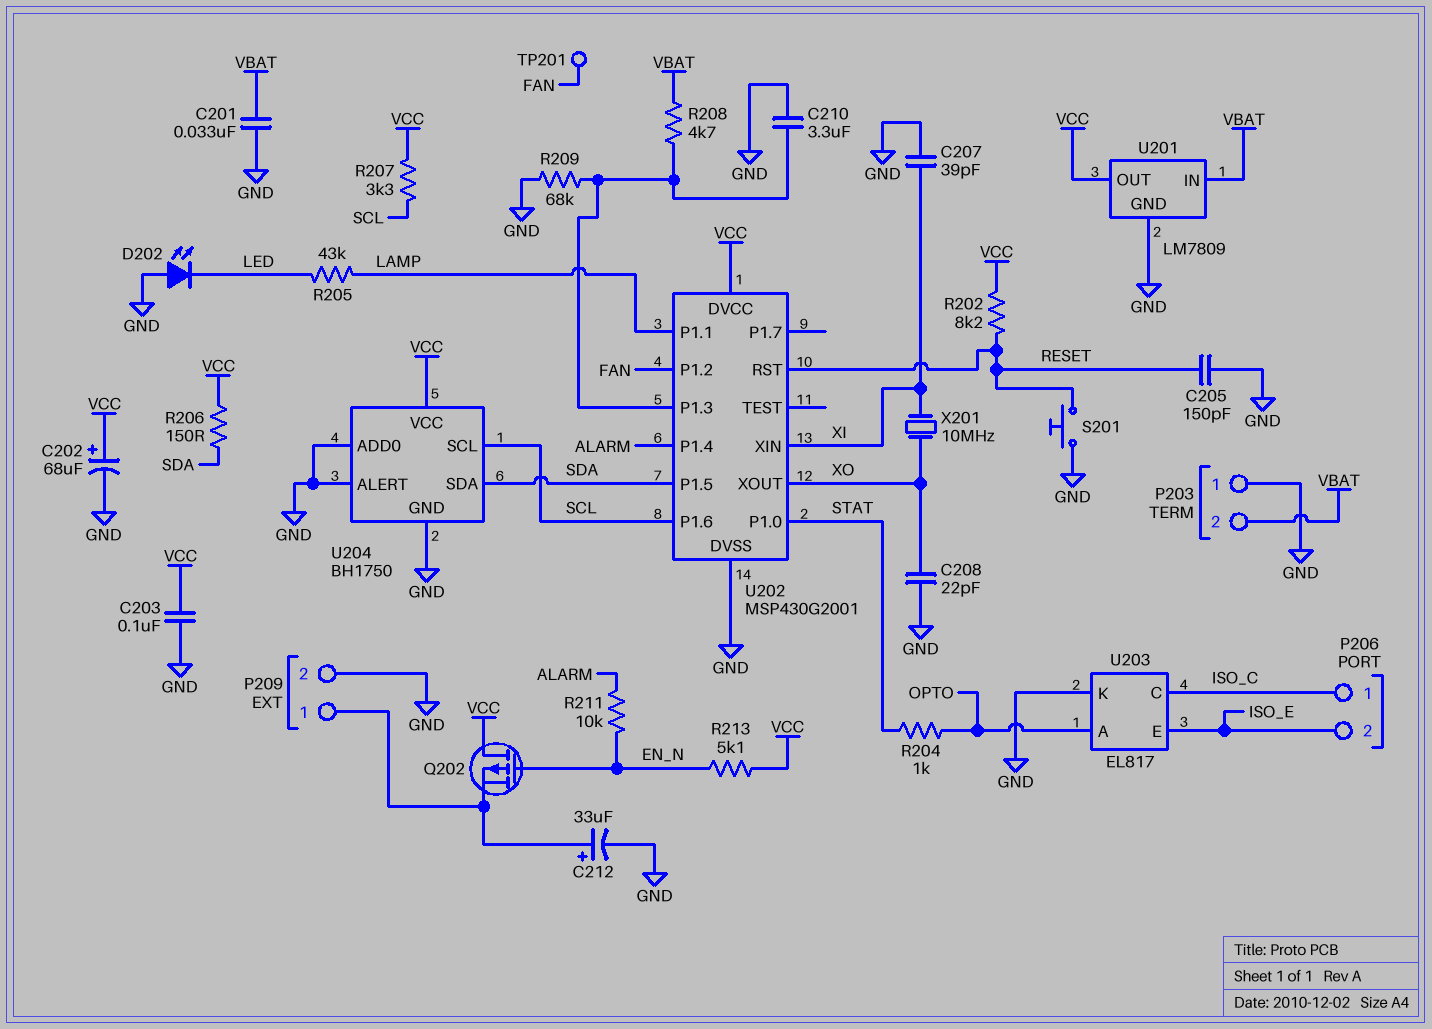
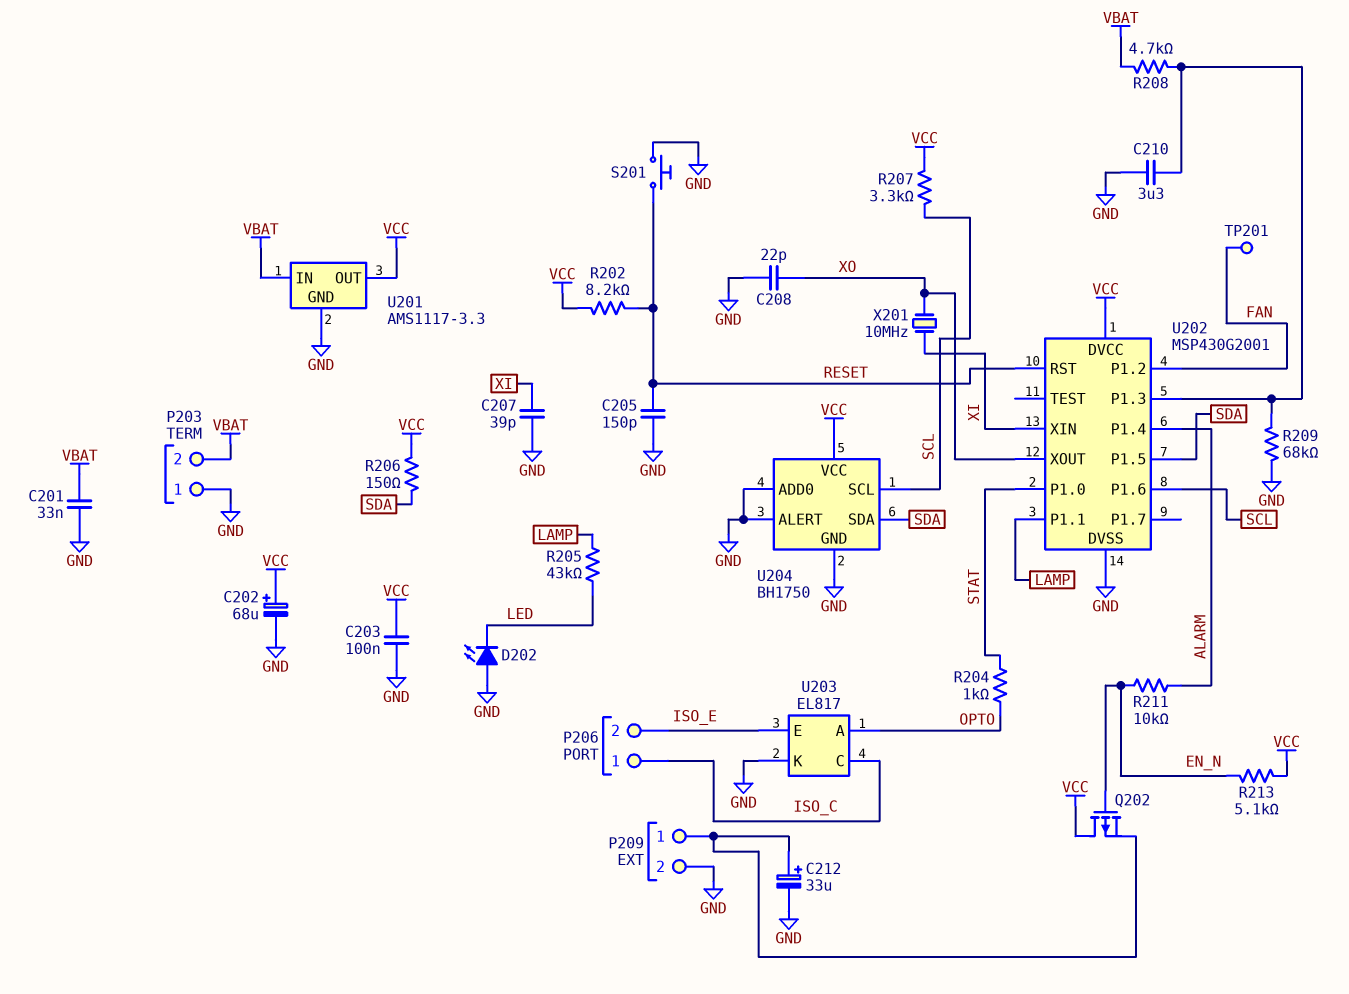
U201: LM7809 -> AMS1117-3.3

